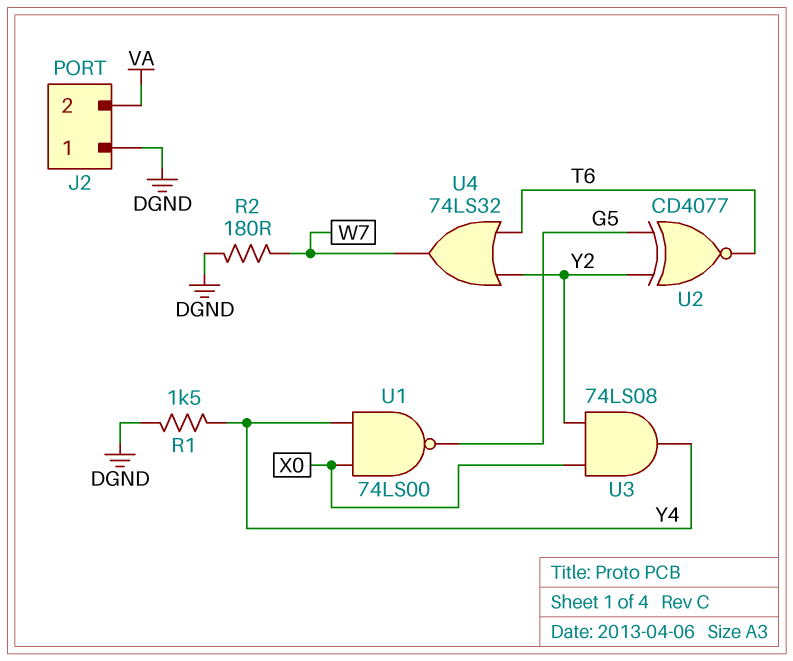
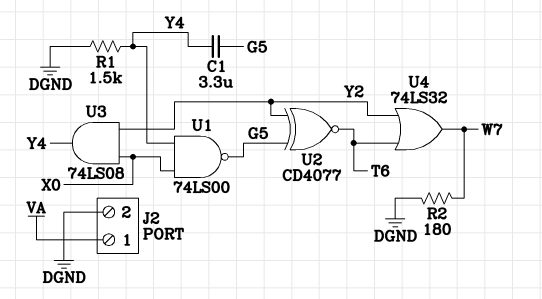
C1: none -> 3.3uF (G5, Y4)
J2 pin 1: DGND -> VA
J2 pin 2: VA -> DGND

